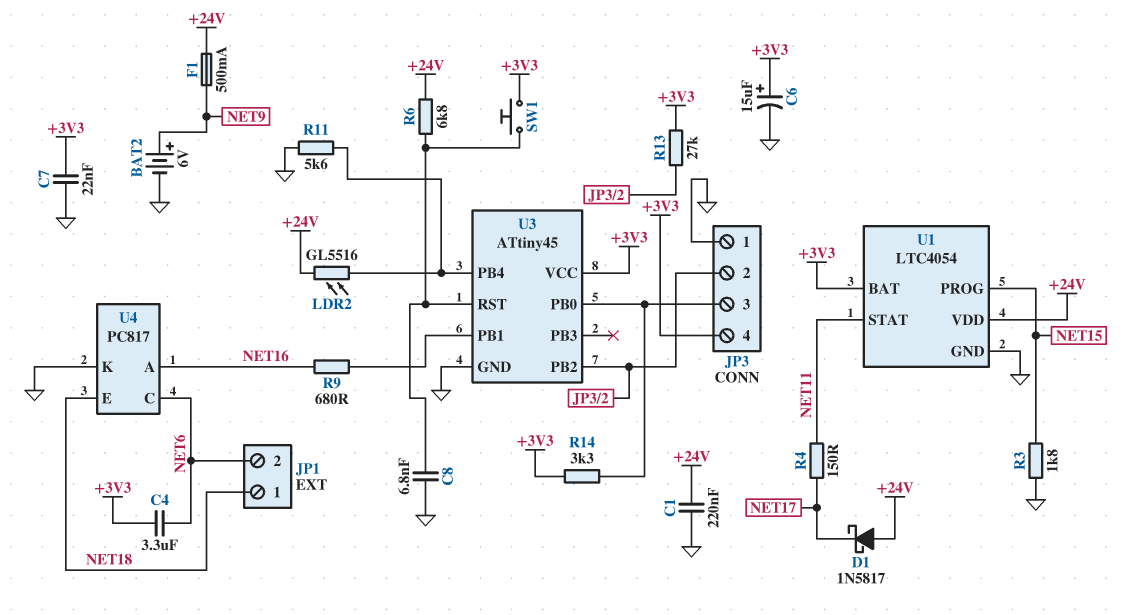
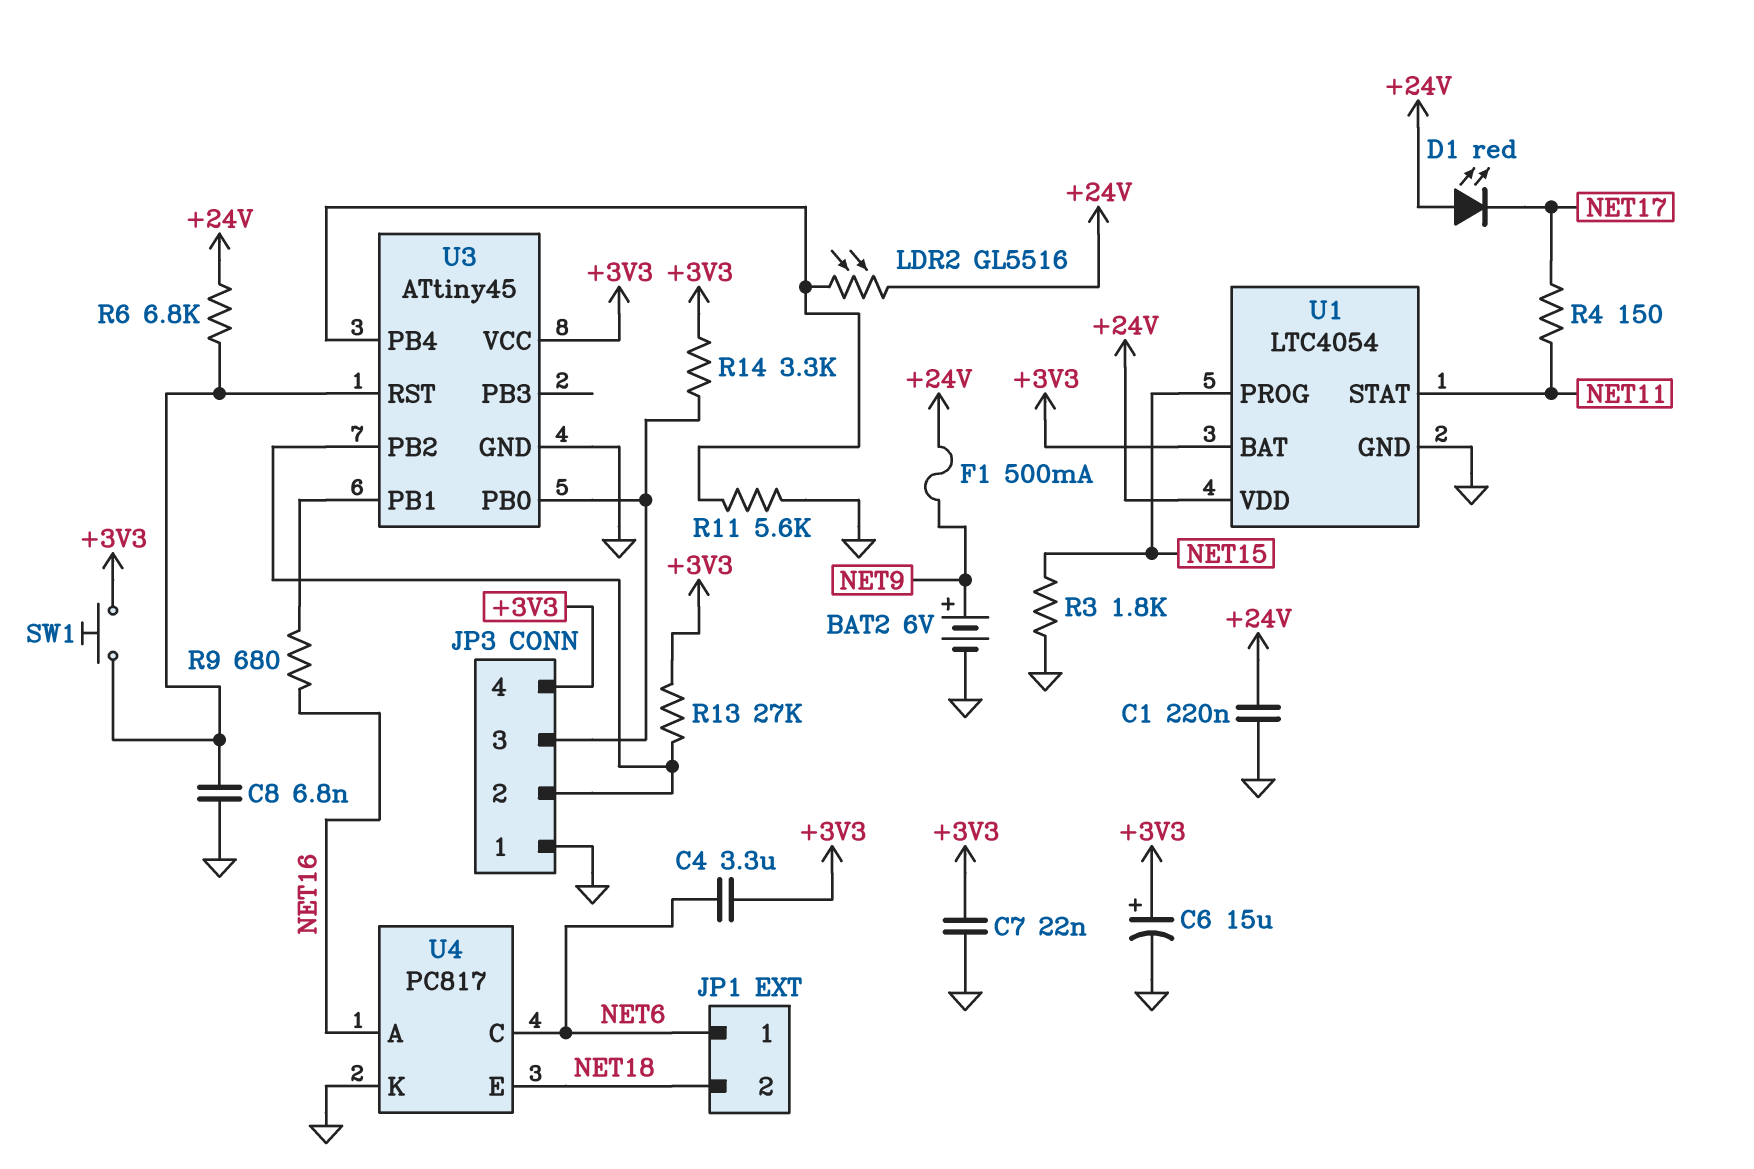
D1: schottky 1N5817 (A +24V, K NET17) -> LED red (A +24V, K NET17)
JP1 pin 1: NET18 -> NET6
JP1 pin 2: NET6 -> NET18

